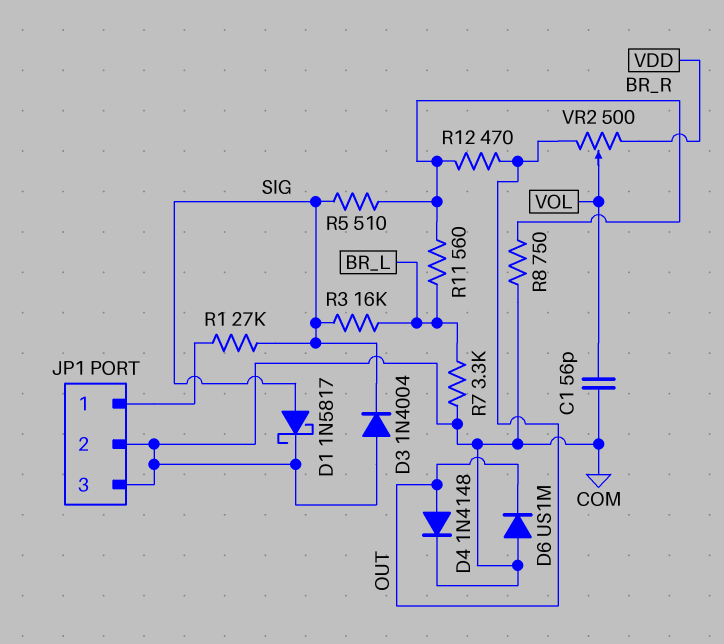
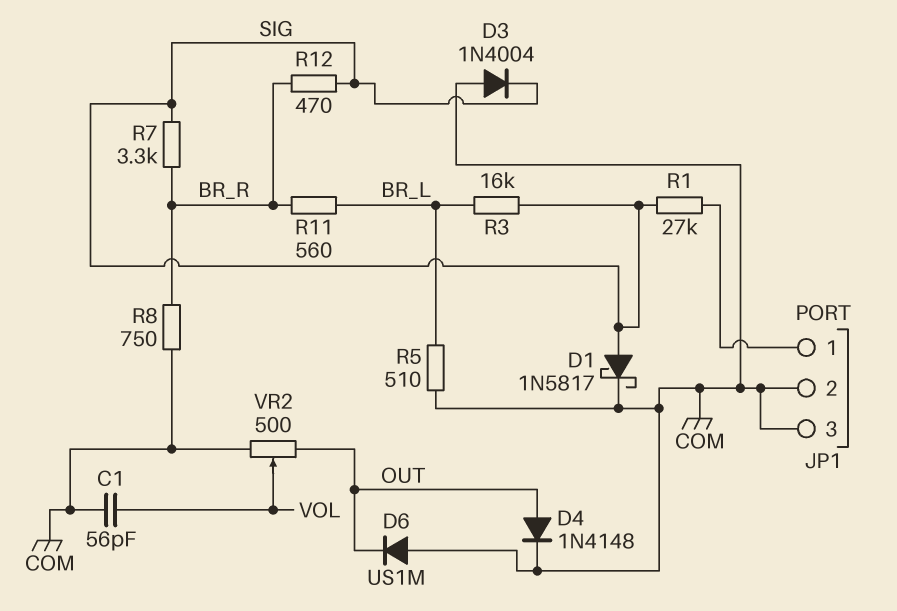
R5: 510 (BR_R, SIG) -> 510 (BR_L, COM)
R7: 3.3k (BR_L, COM) -> 3.3k (BR_R, SIG)
R12: 470 (BR_R, OUT) -> 470 (BR_R, SIG)
VR2: 500 (OUT, VDD, wiper VOL) -> 500 (COM, OUT, wiper VOL)

